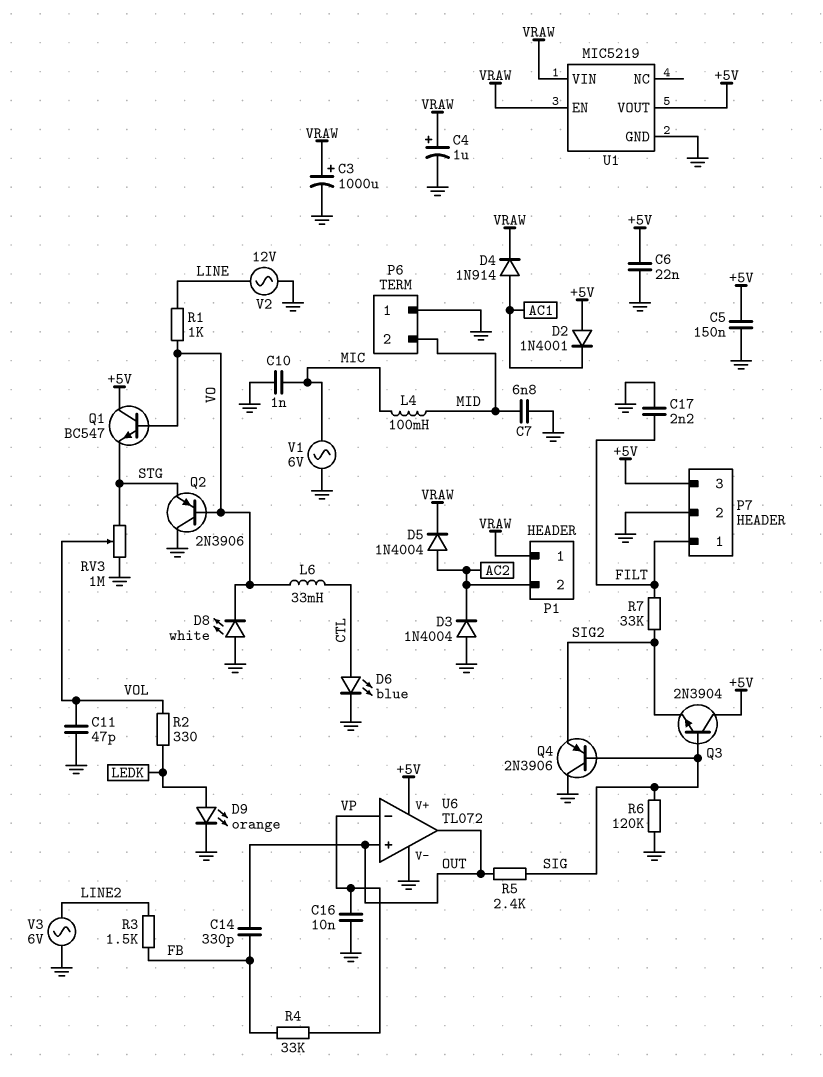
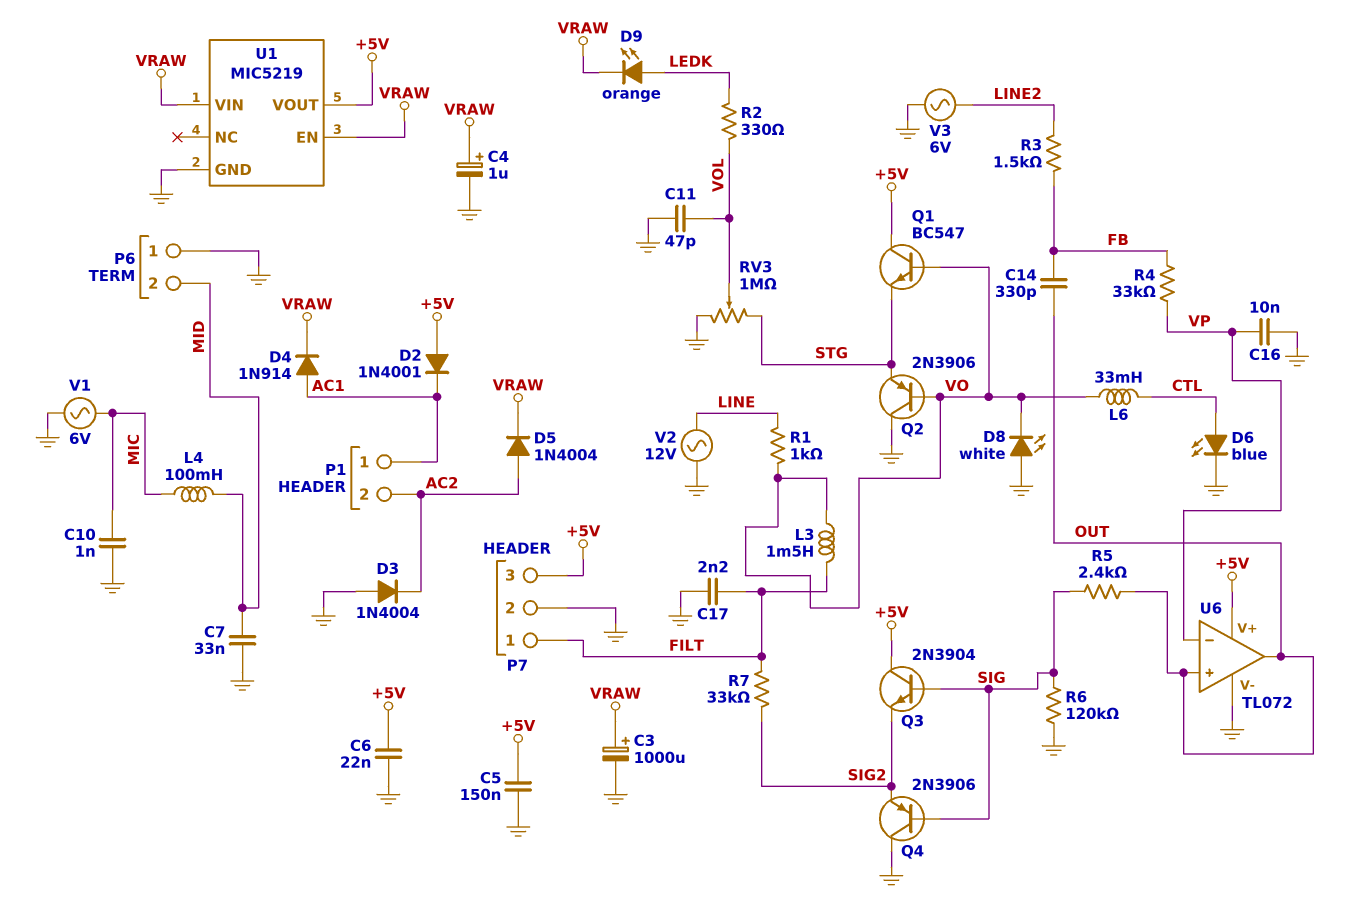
C7: 6.8nF (GND, MID) -> 33nF (GND, MID)
D9: LED orange (A LEDK, K GND) -> LED orange (A LEDK, K VRAW)
L3: none -> 1.5mH (FILT, VO)
P1 pin 1: VRAW -> AC1

